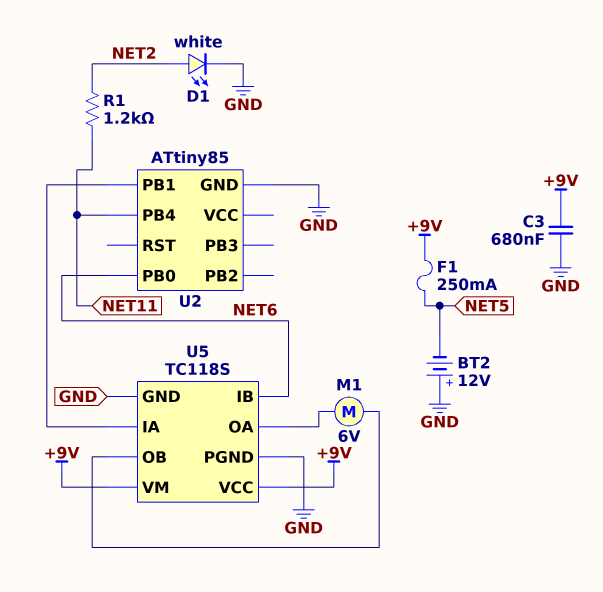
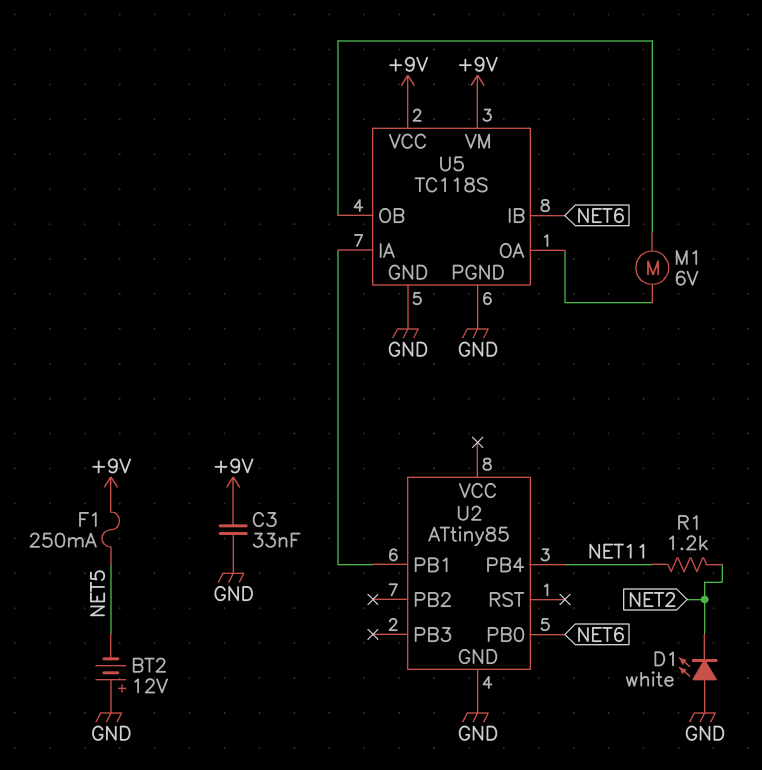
C3: 680nF (+9V, GND) -> 33nF (+9V, GND)
D1: LED white (A NET2, K GND) -> LED white (A GND, K NET2)

